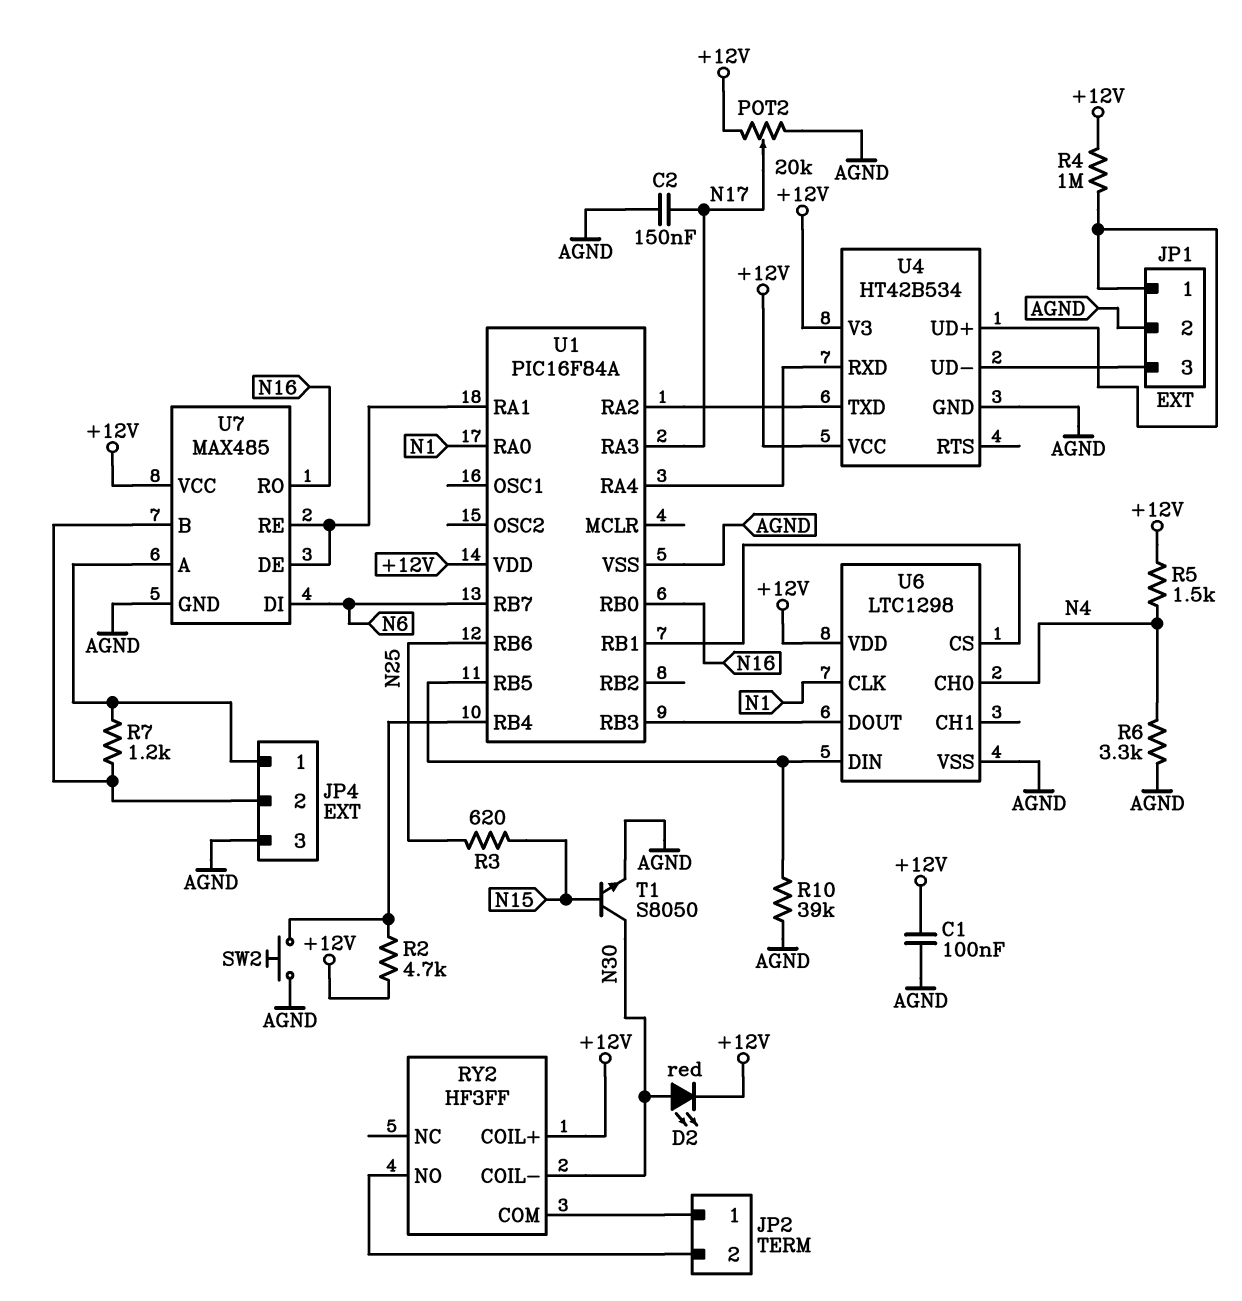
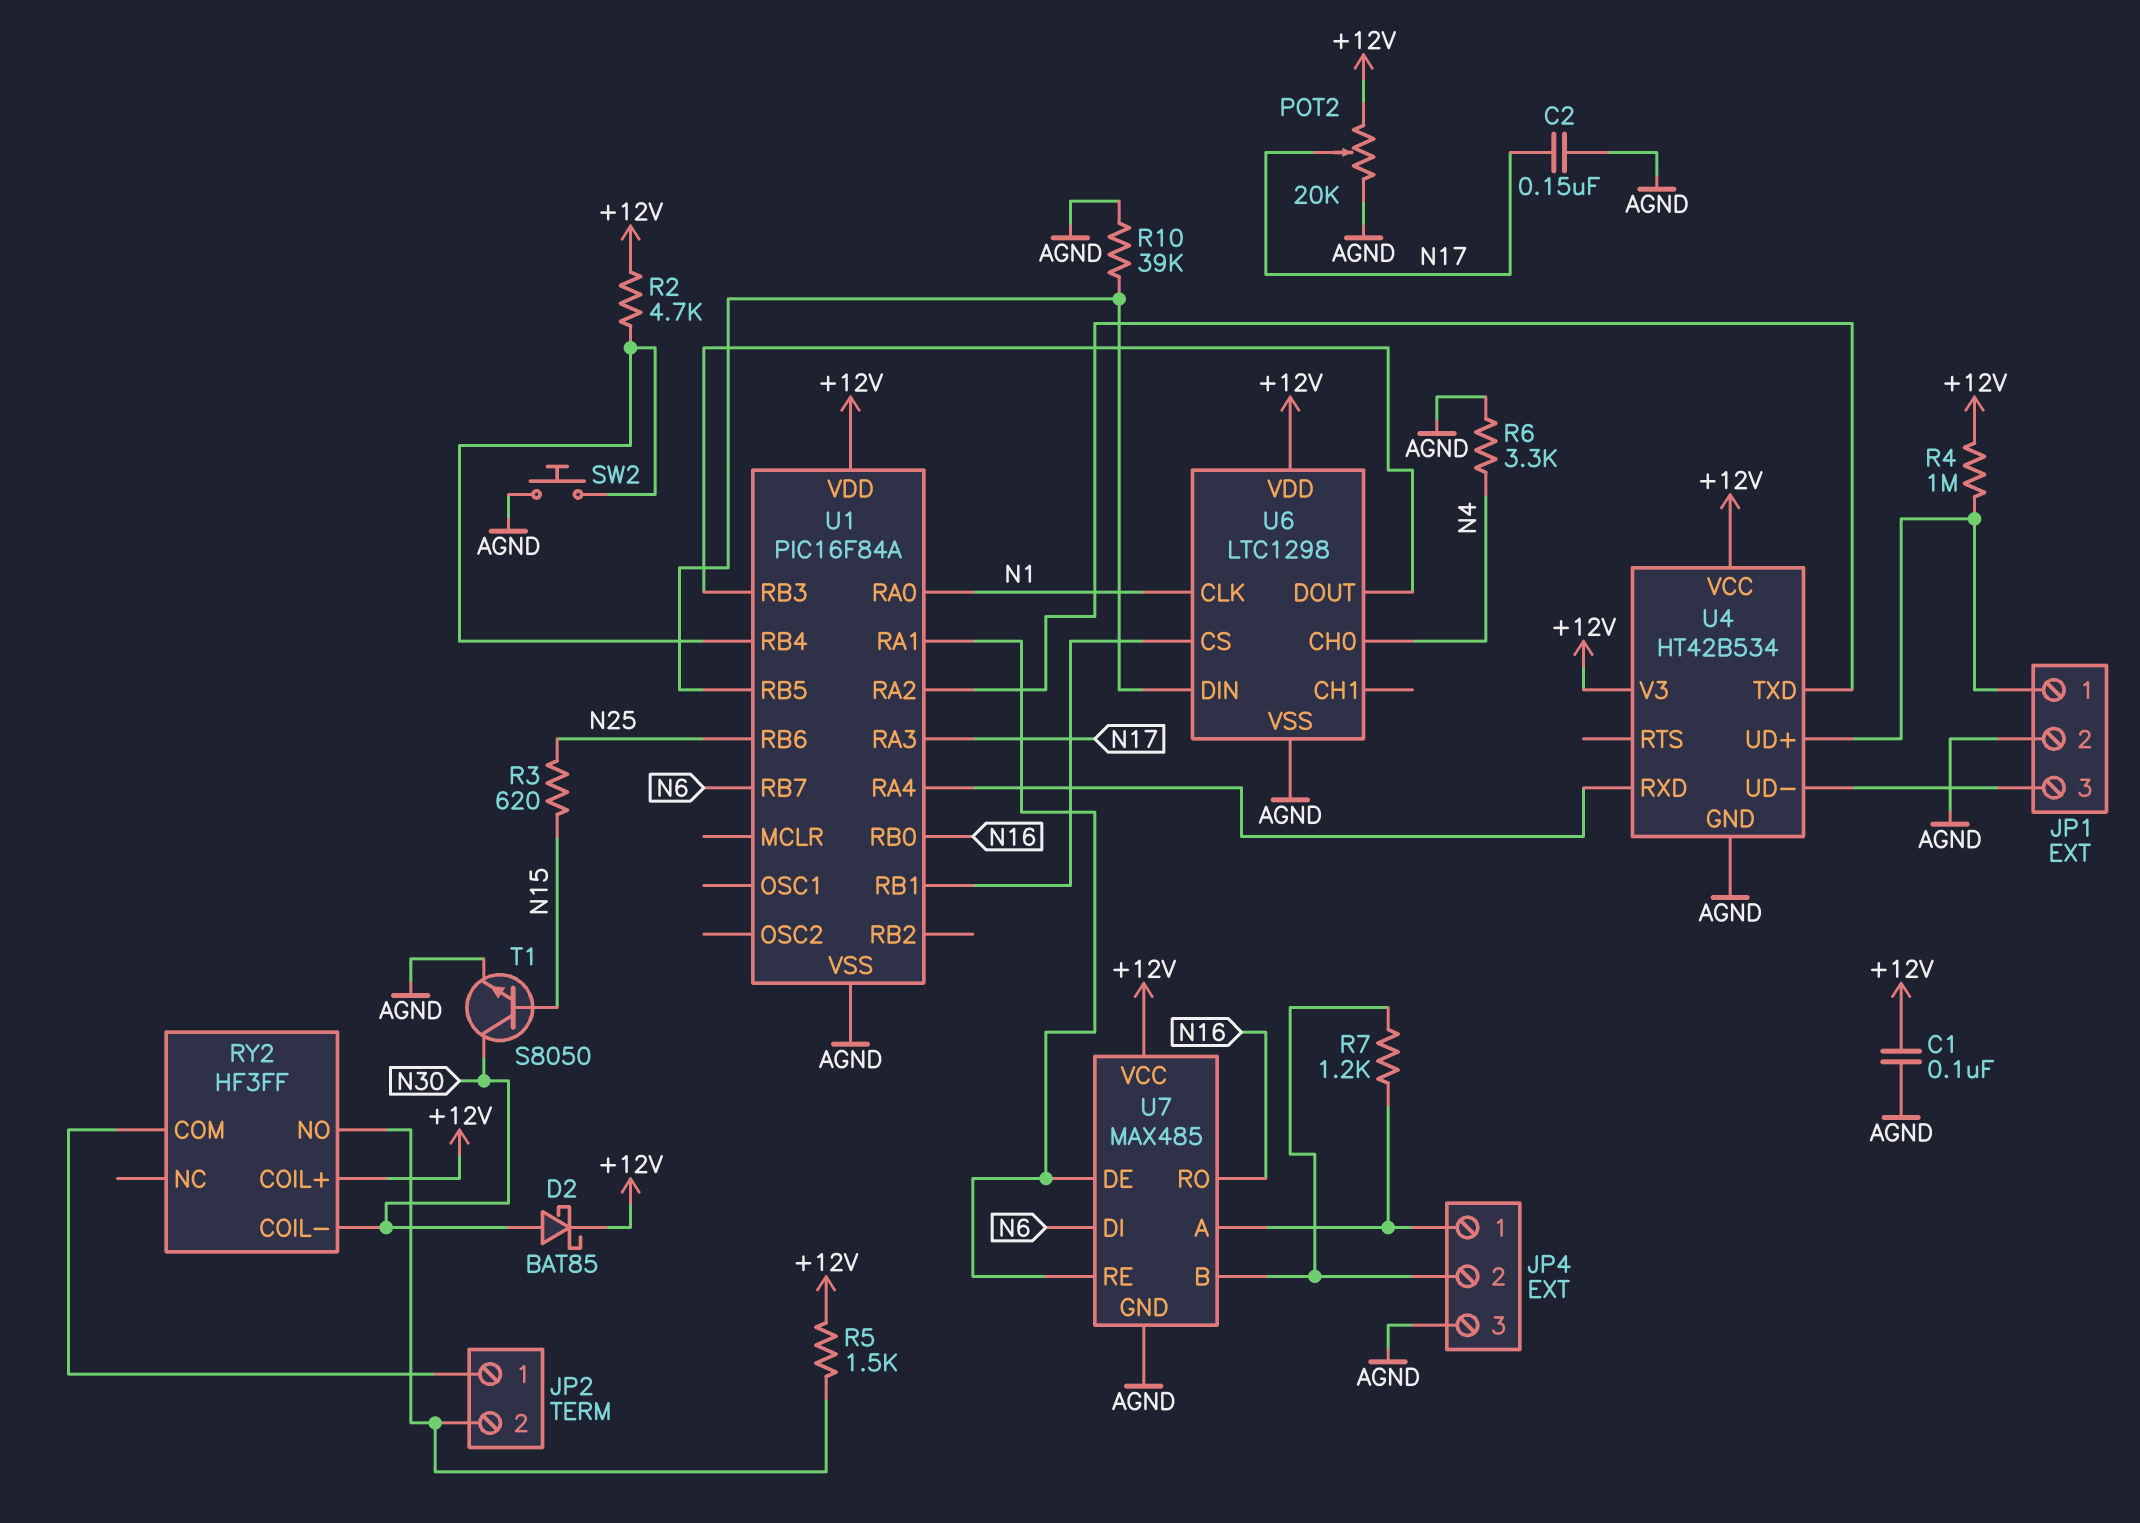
D2: LED red (A N30, K +12V) -> schottky BAT85 (A N30, K +12V)
R5: 1.5k (+12V, N4) -> 1.5k (+12V, JP2/2)

